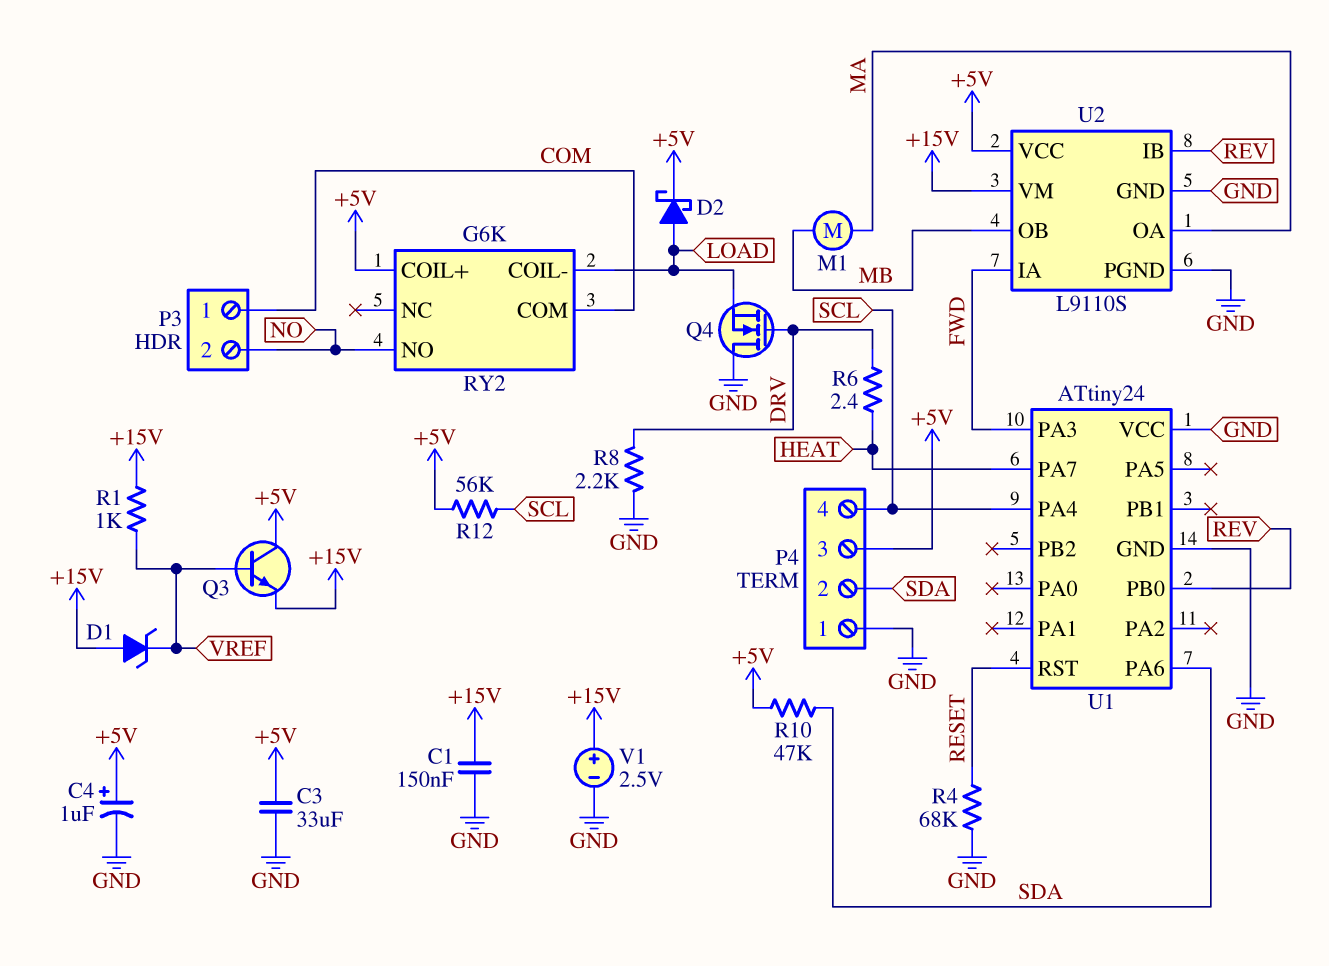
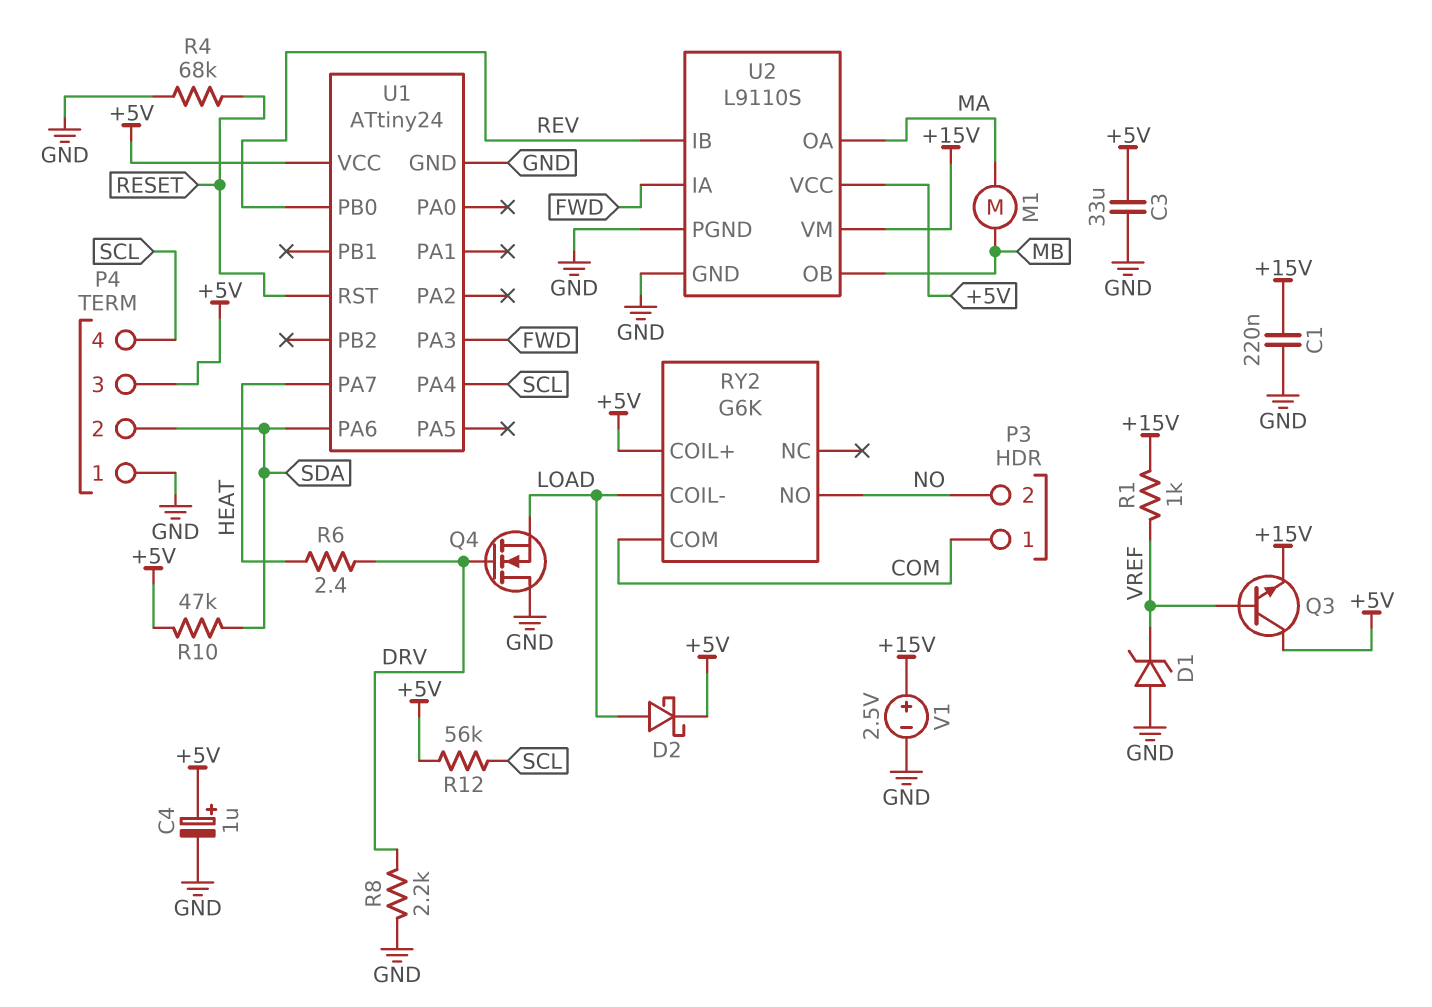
C1: 150nF (+15V, GND) -> 220nF (+15V, GND)
D1: zener (A +15V, K VREF) -> zener (A GND, K VREF)
U1 pin VCC: GND -> +5V

